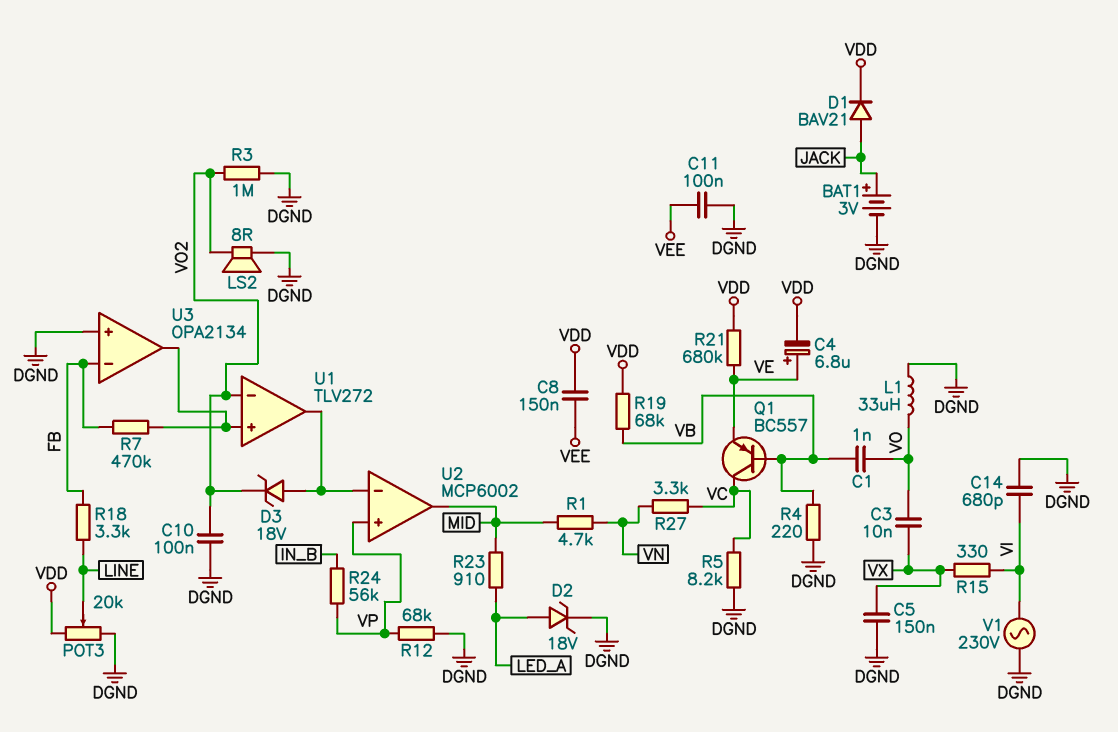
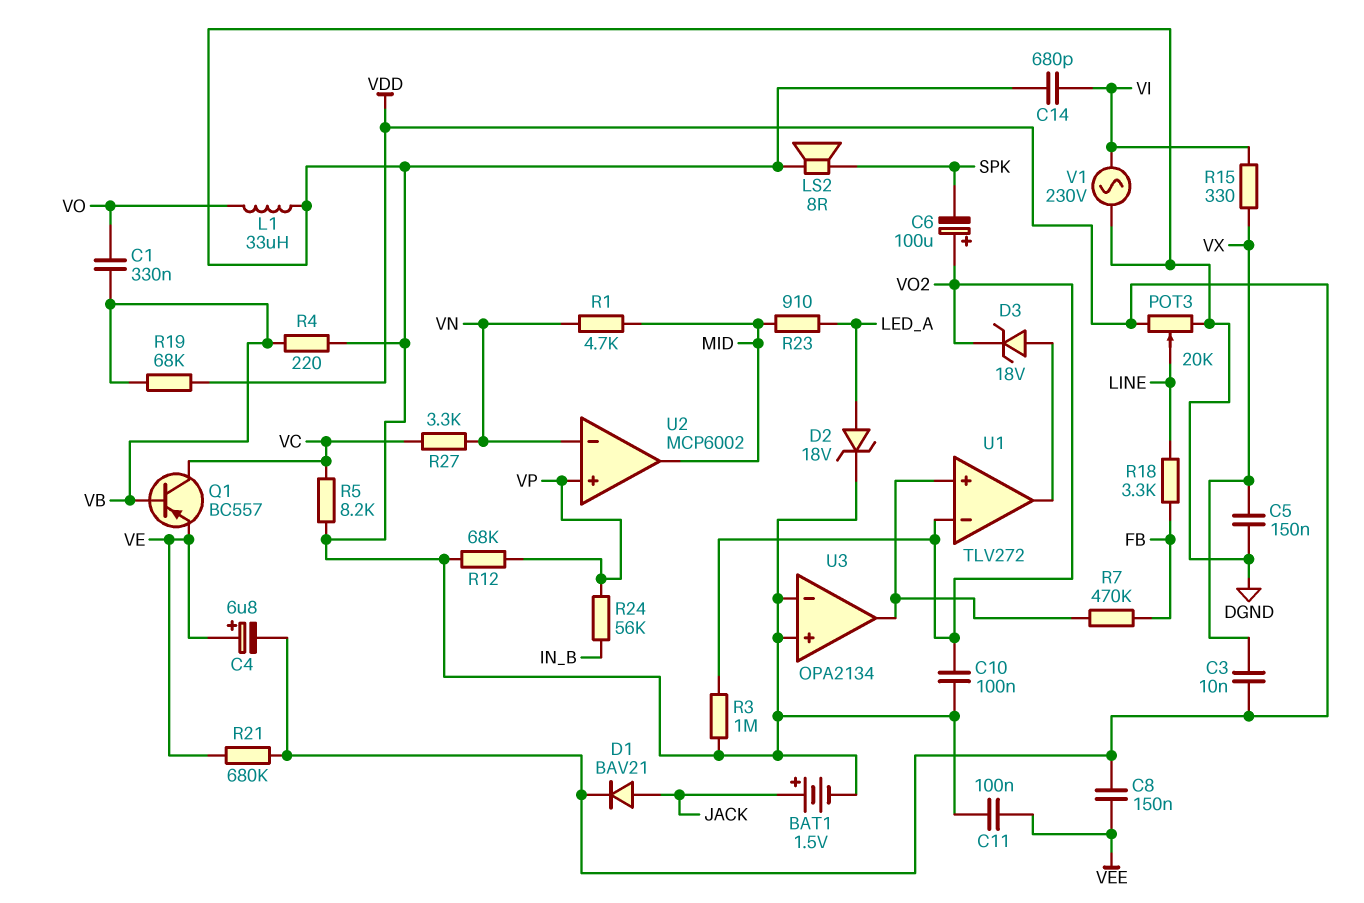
BAT1: 3V (plus JACK, minus DGND) -> 1.5V (plus JACK, minus DGND)
C1: 1nF (VB, VO) -> 330nF (VB, VO)
C3: 10nF (VO, VX) -> 10nF (VDD, VX)
C6: none -> 100uF (plus VO2, minus SPK)
LS2: speaker 8R (DGND, VO2) -> speaker 8R (DGND, SPK)
U2 pin in-: U1/out -> VN
U3 pin in-: FB -> DGND

